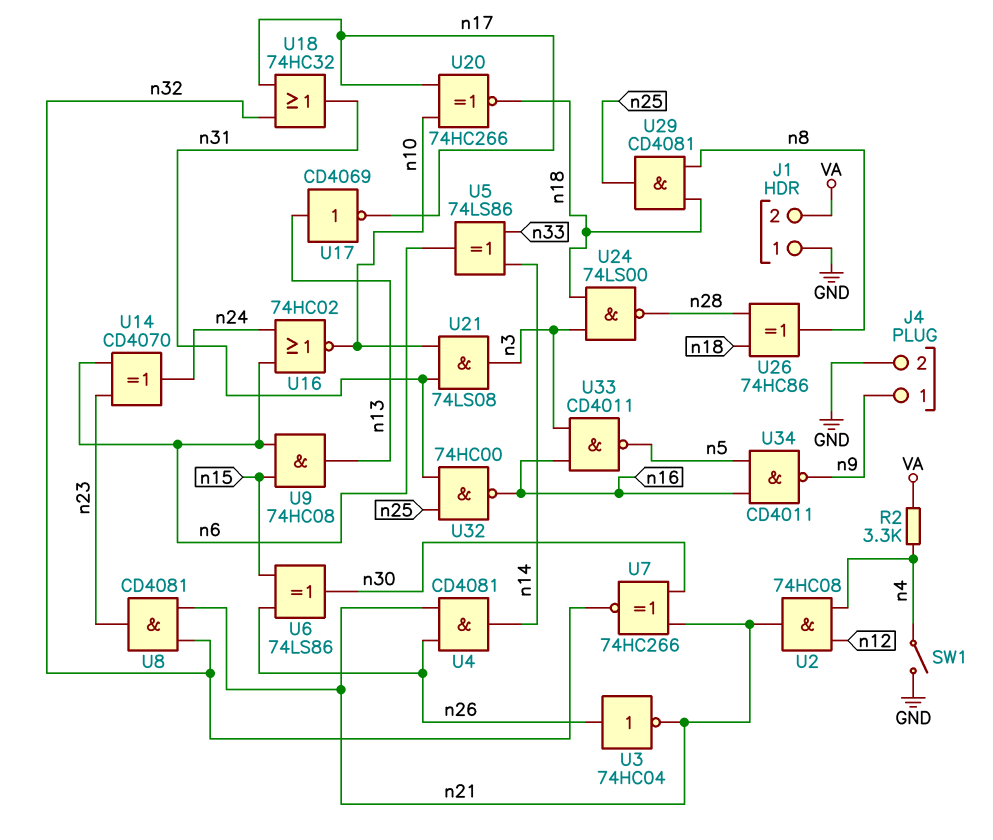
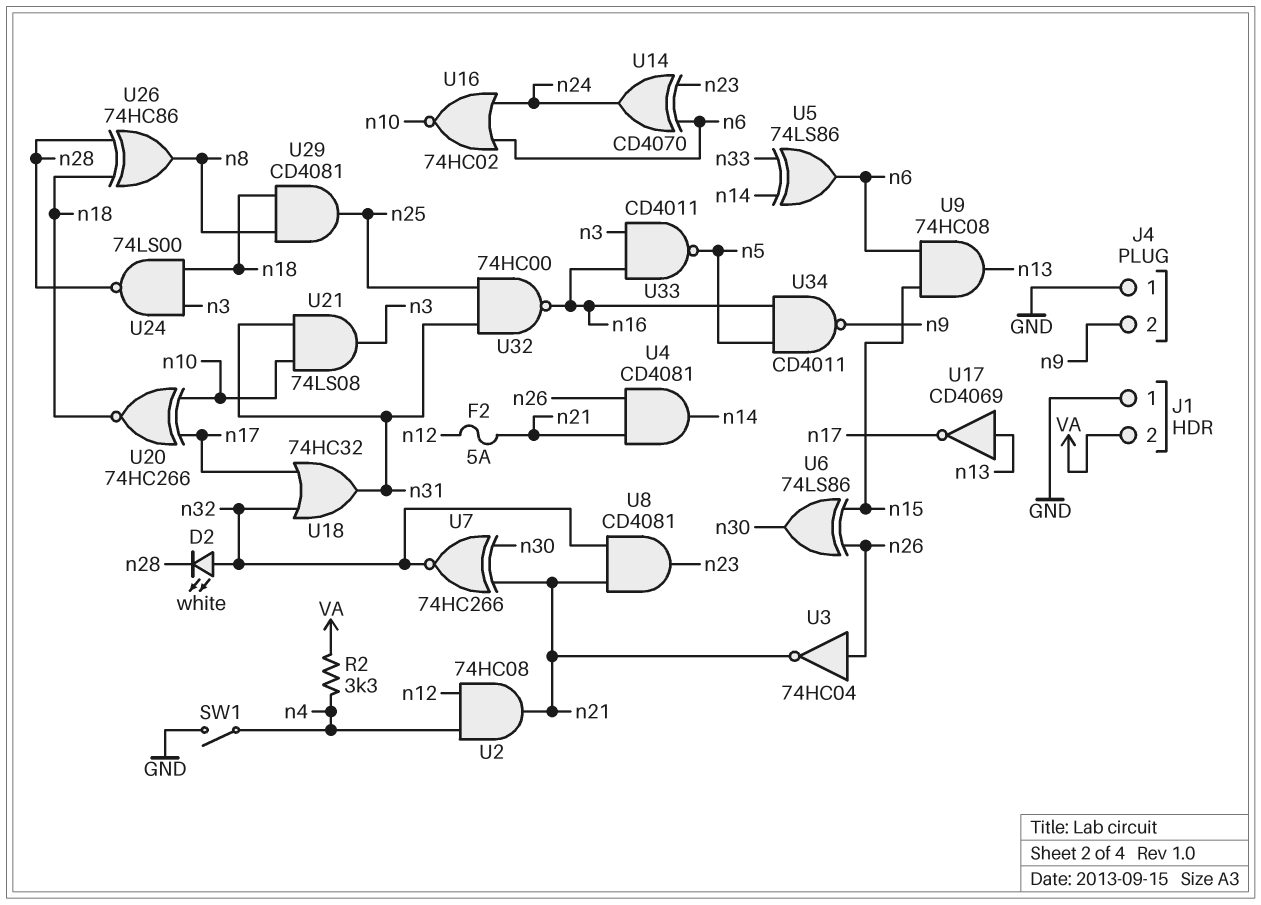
D2: none -> LED white (A n32, K n28)
F2: none -> 5A (n12, n21)
J4 pin 1: n9 -> GND
J4 pin 2: GND -> n9

